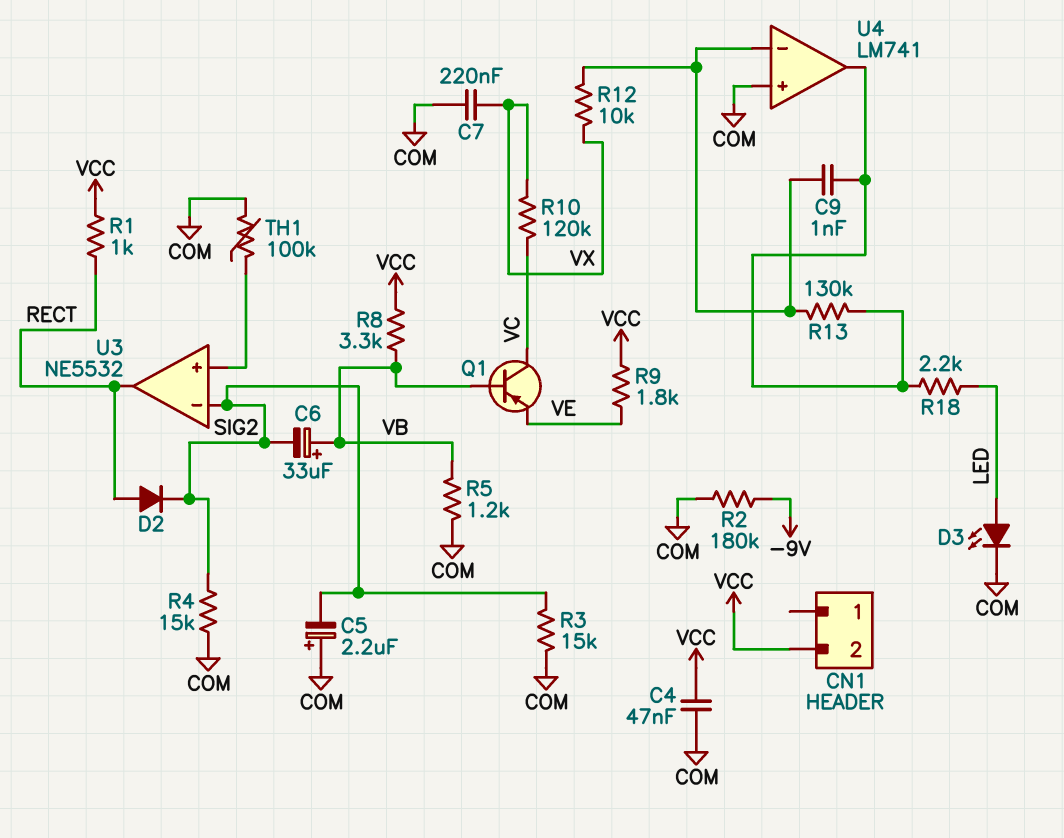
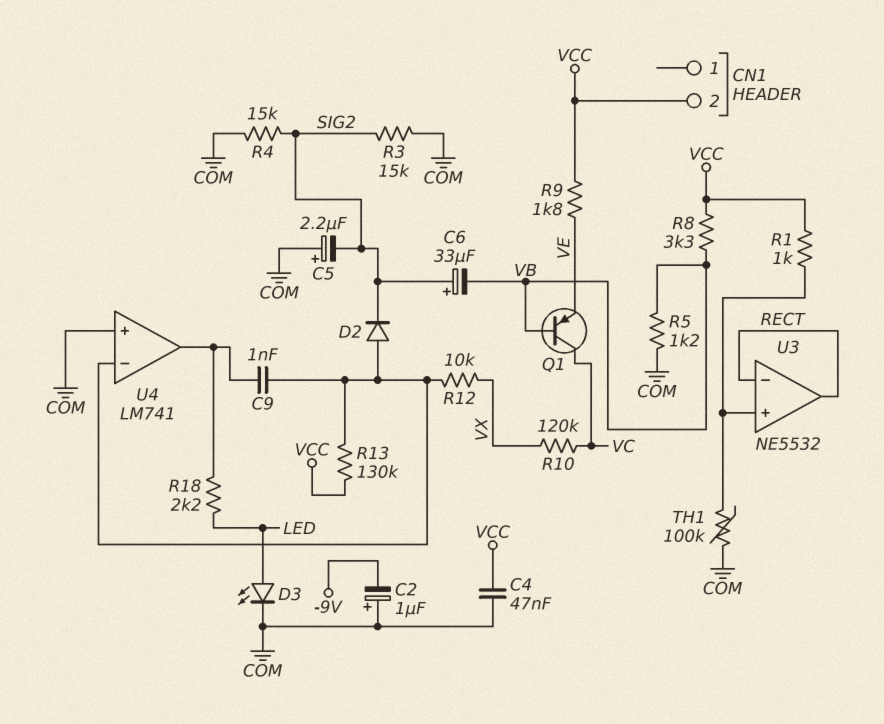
C2: none -> 1uF (plus COM, minus -9V)
C6: 33uF (plus VB, minus SIG2) -> 33uF (plus SIG2, minus VB)
C7: 220nF (COM, VX) -> none
D2: diode (A RECT, K SIG2) -> diode (A U4/in-, K SIG2)
R1: 1k (RECT, VCC) -> 1k (U3/in+, VCC)
R2: 180k (-9V, COM) -> none
R13: 130k (U4/in-, U4/out) -> 130k (U4/in-, VCC)
U3 pin in-: SIG2 -> RECT

